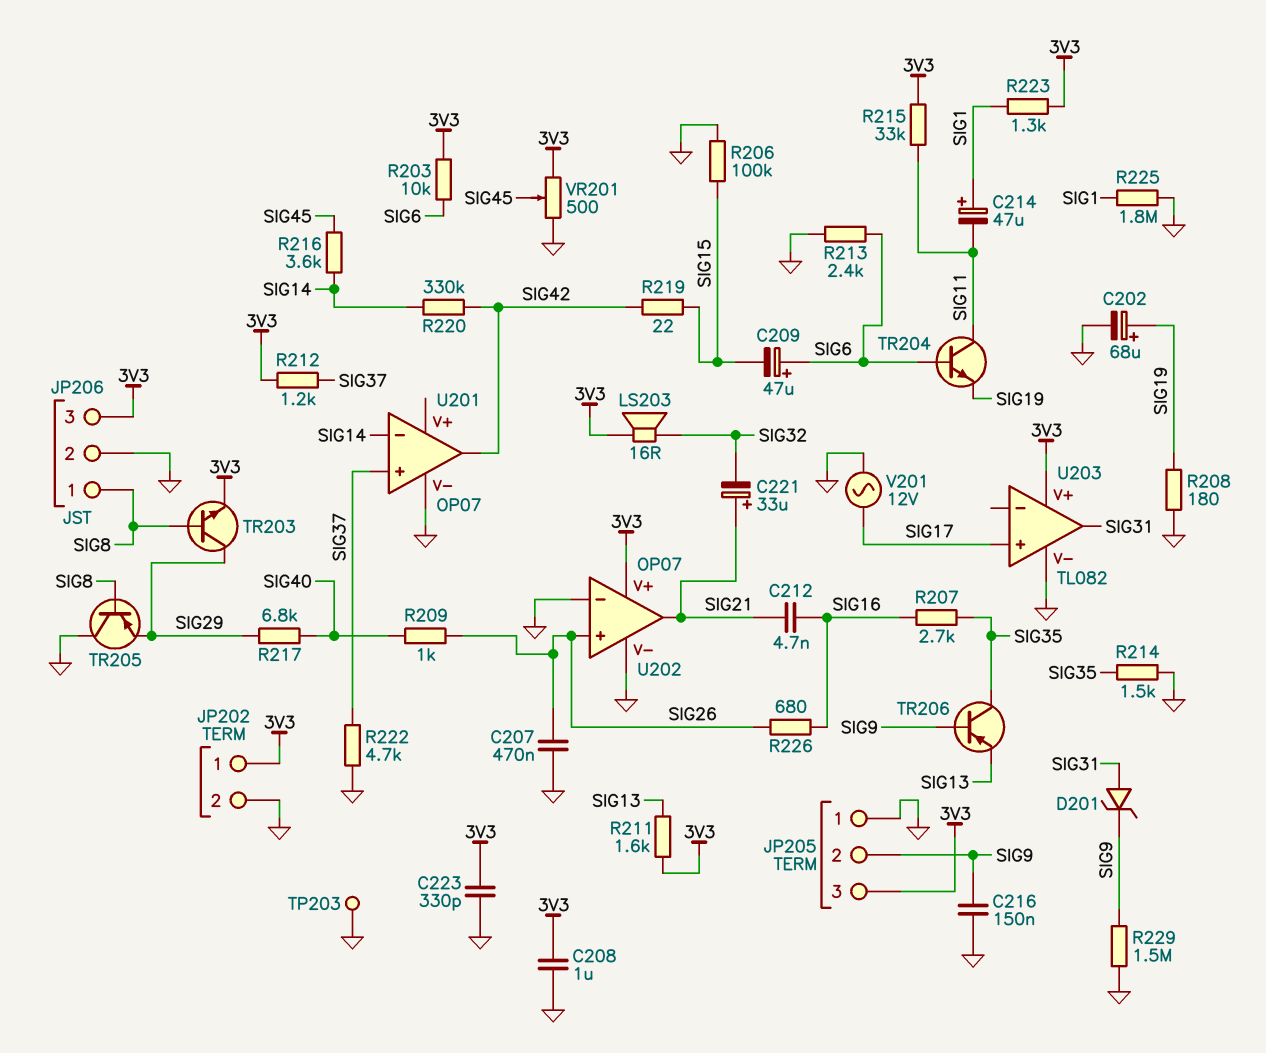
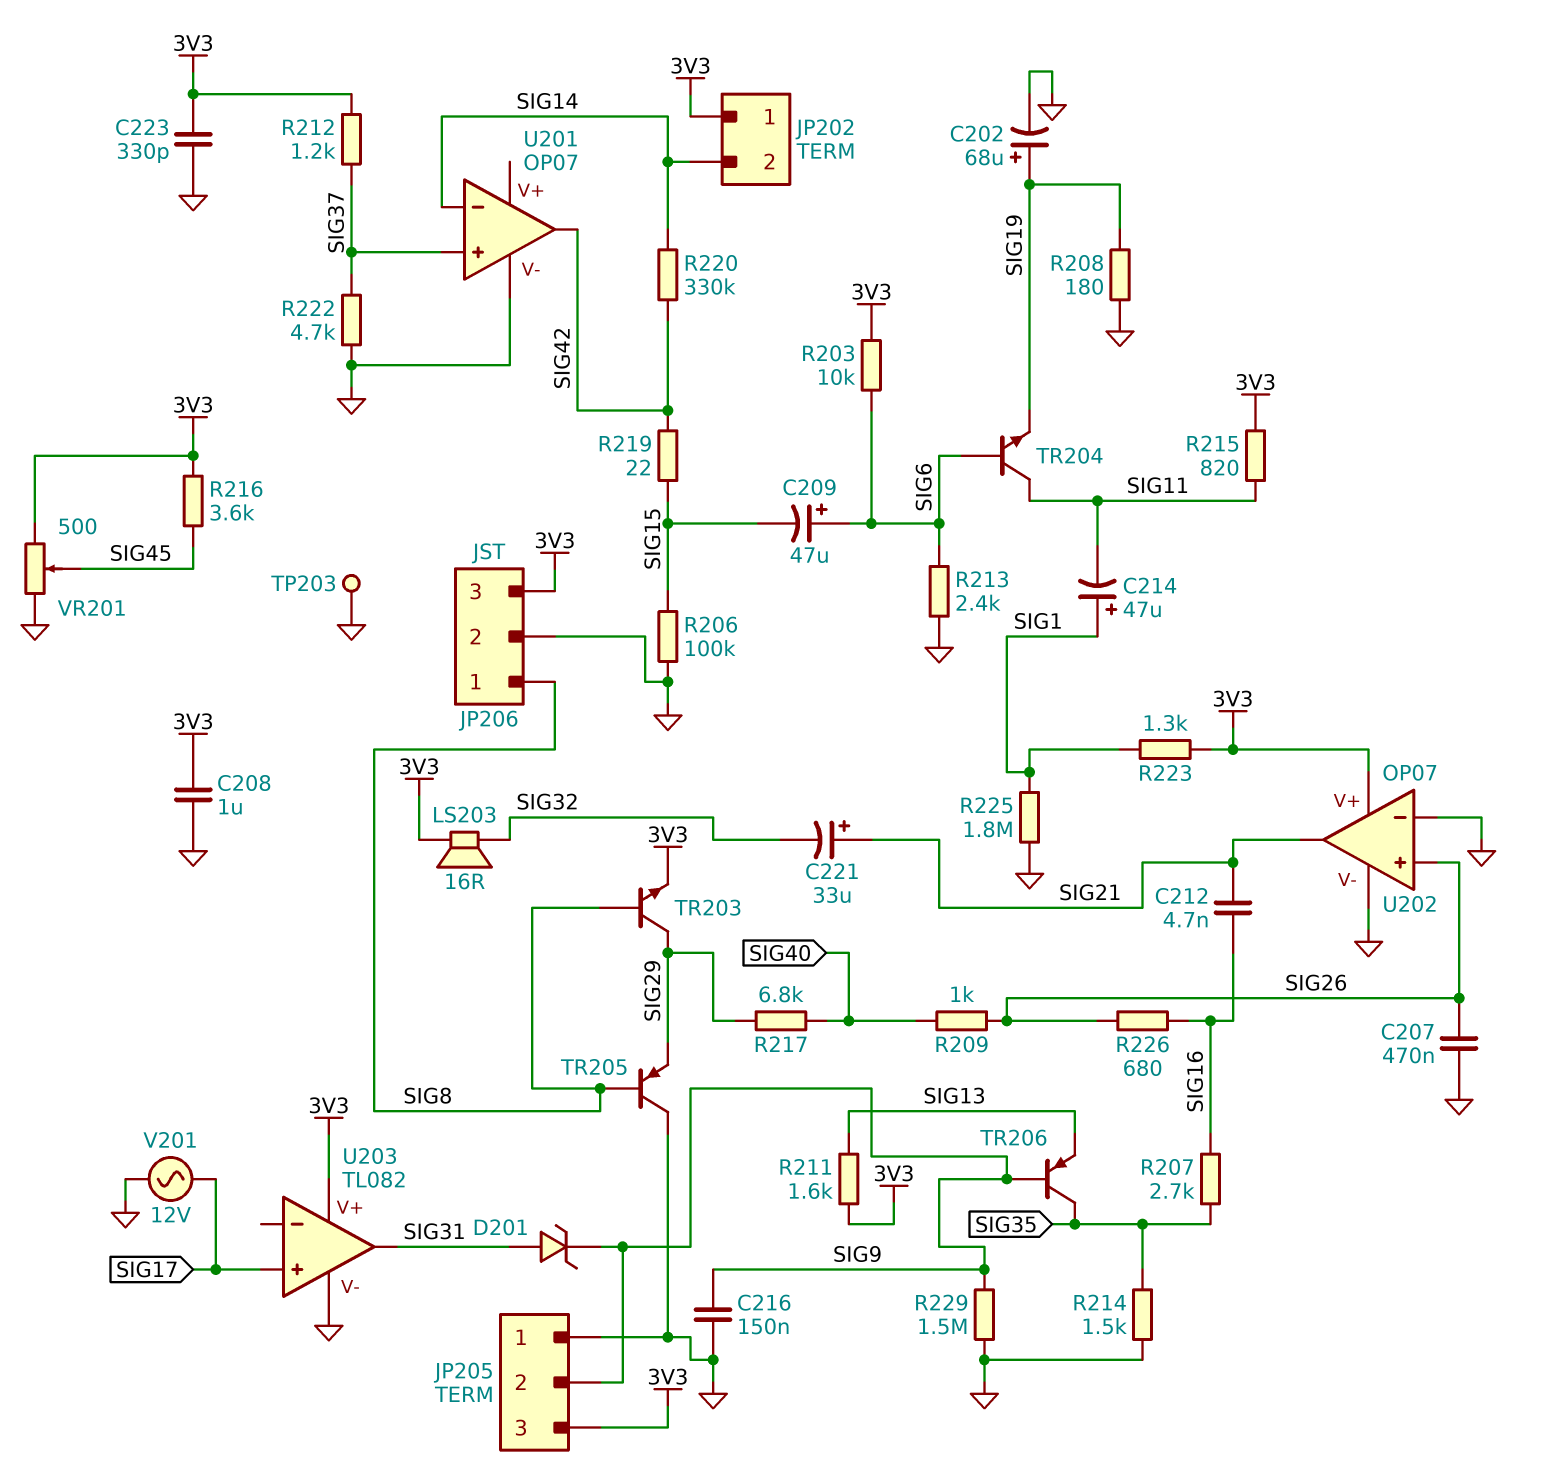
JP202 pin 2: GND -> SIG14
R215: 33k (3V3, SIG11) -> 820 (3V3, SIG11)
R216: 3.6k (SIG14, SIG45) -> 3.6k (3V3, SIG45)

